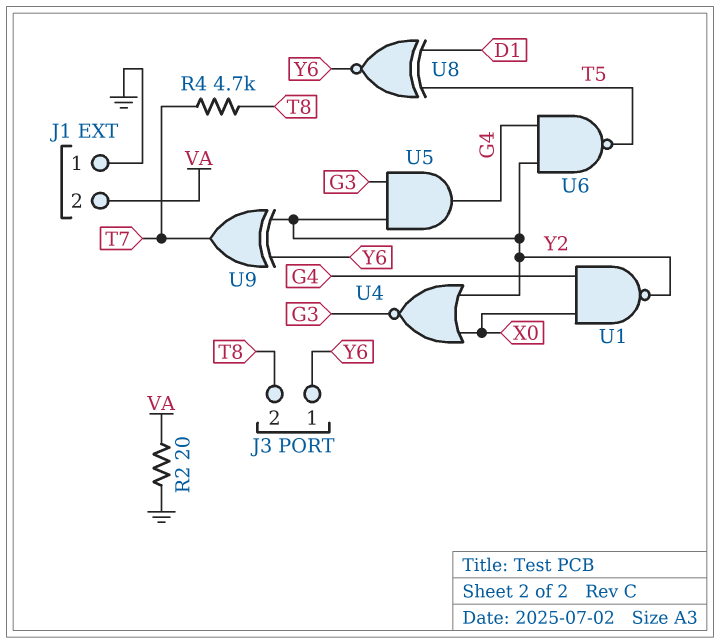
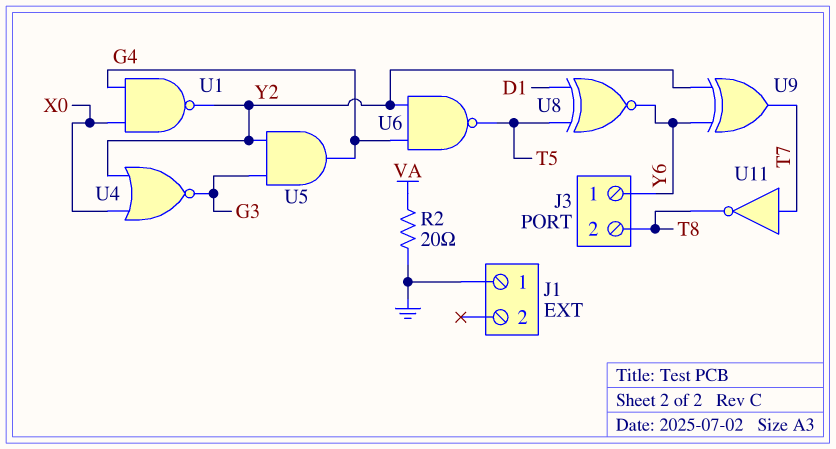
J1 pin 2: VA -> none
R4: 4.7k (T7, T8) -> none
U11: none -> NOT (in T7, out T8)

